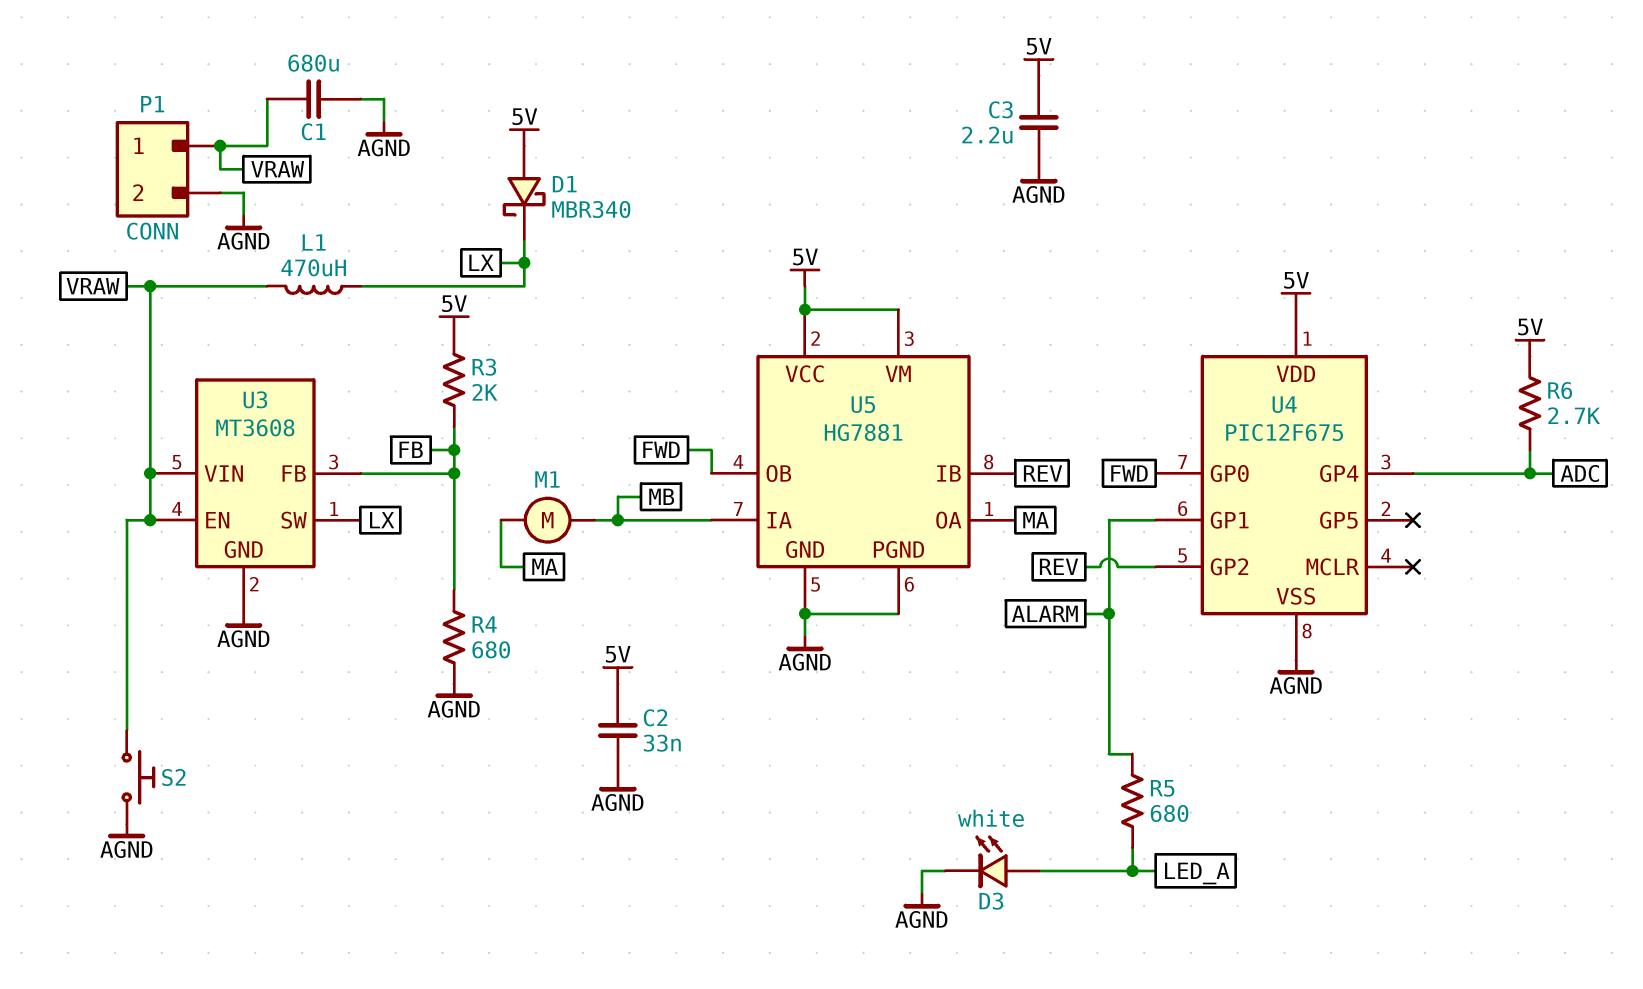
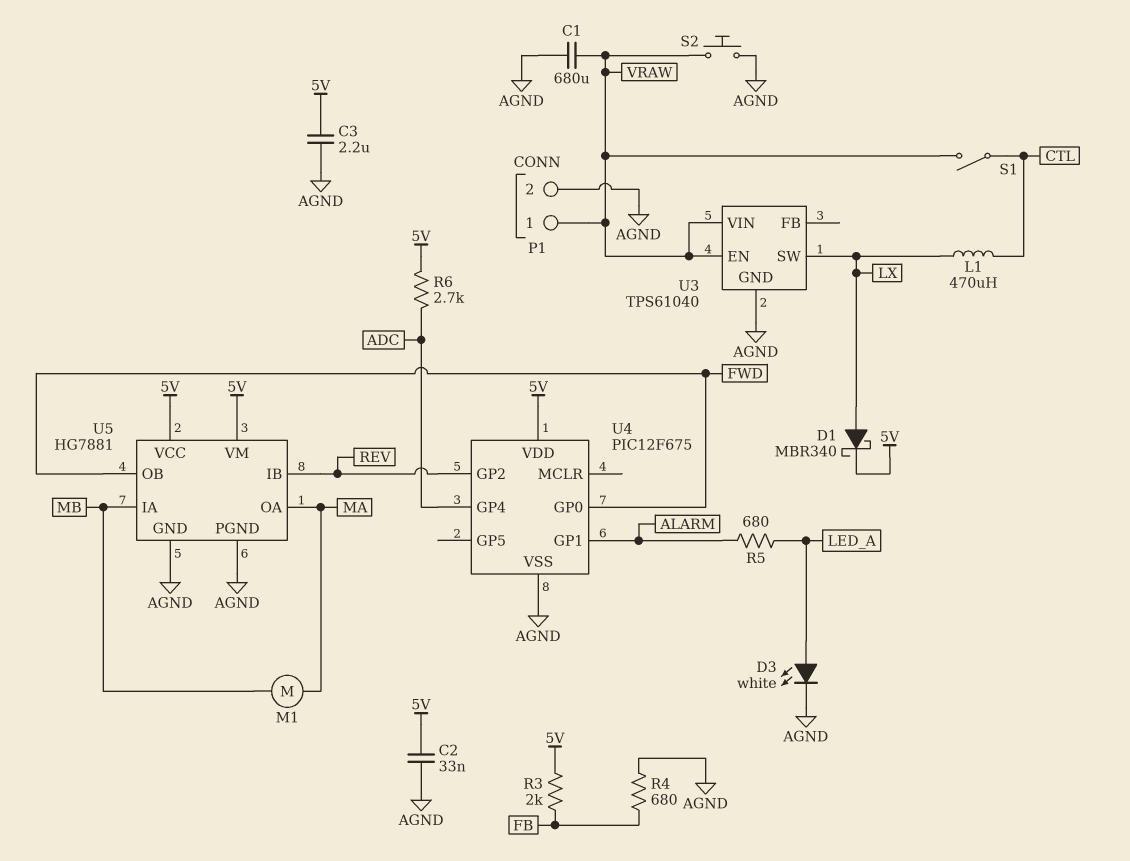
D1: schottky MBR340 (A 5V, K LX) -> schottky MBR340 (A LX, K 5V)
L1: 470uH (LX, VRAW) -> 470uH (CTL, LX)
S1: none -> switch (CTL, VRAW)
U3: MT3608 -> TPS61040
U3 pin FB: FB -> none

